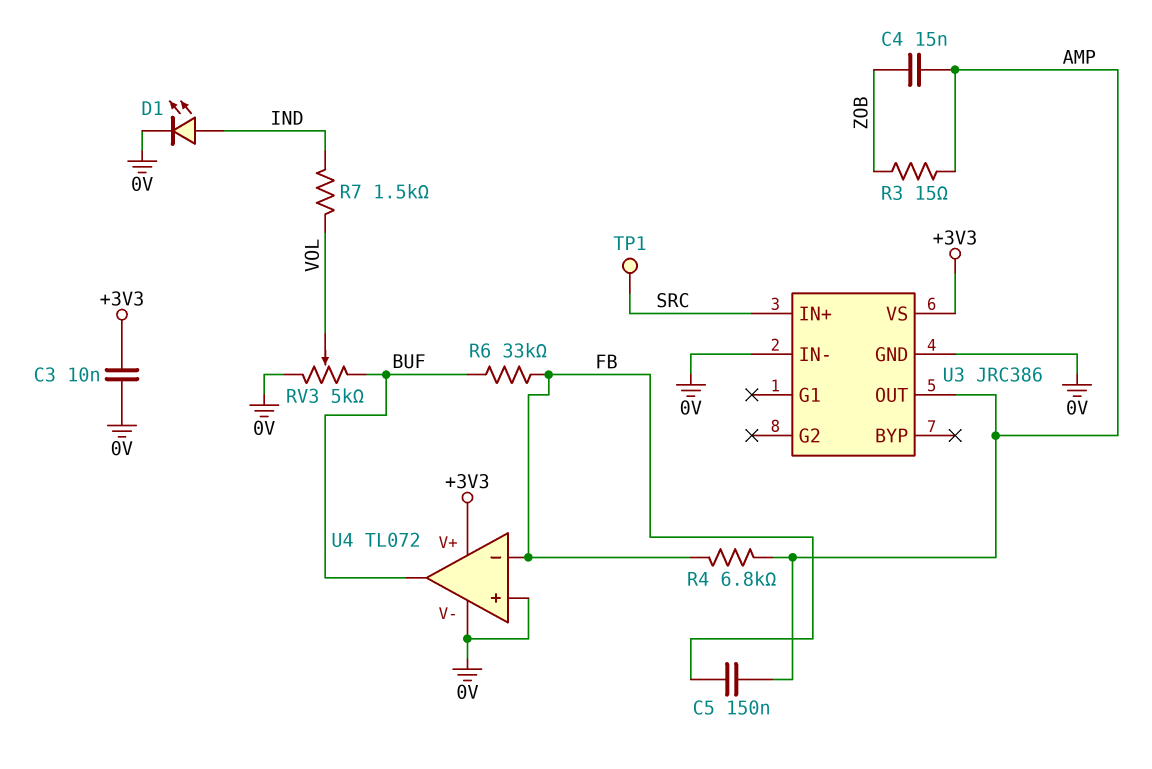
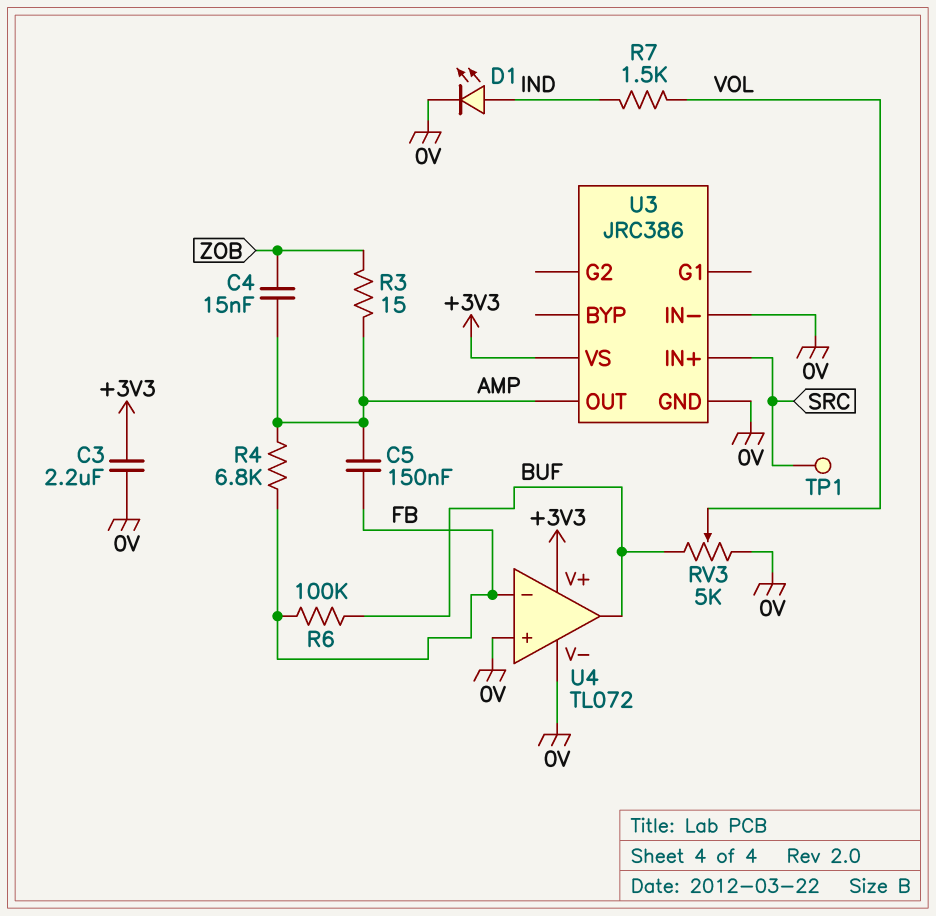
C3: 10nF (+3V3, 0V) -> 2.2uF (+3V3, 0V)
R6: 33k (BUF, FB) -> 100k (BUF, FB)

